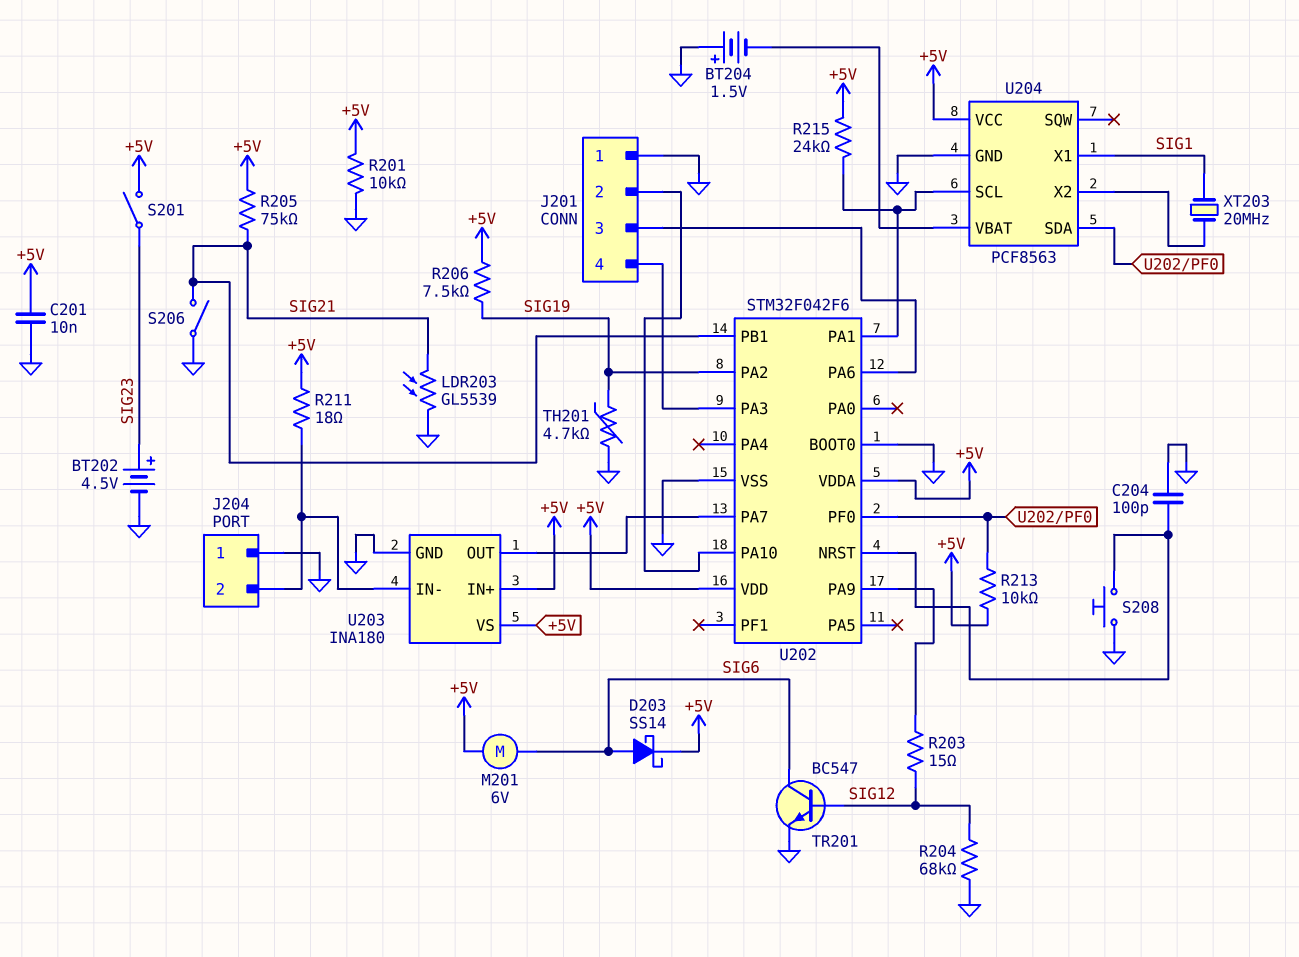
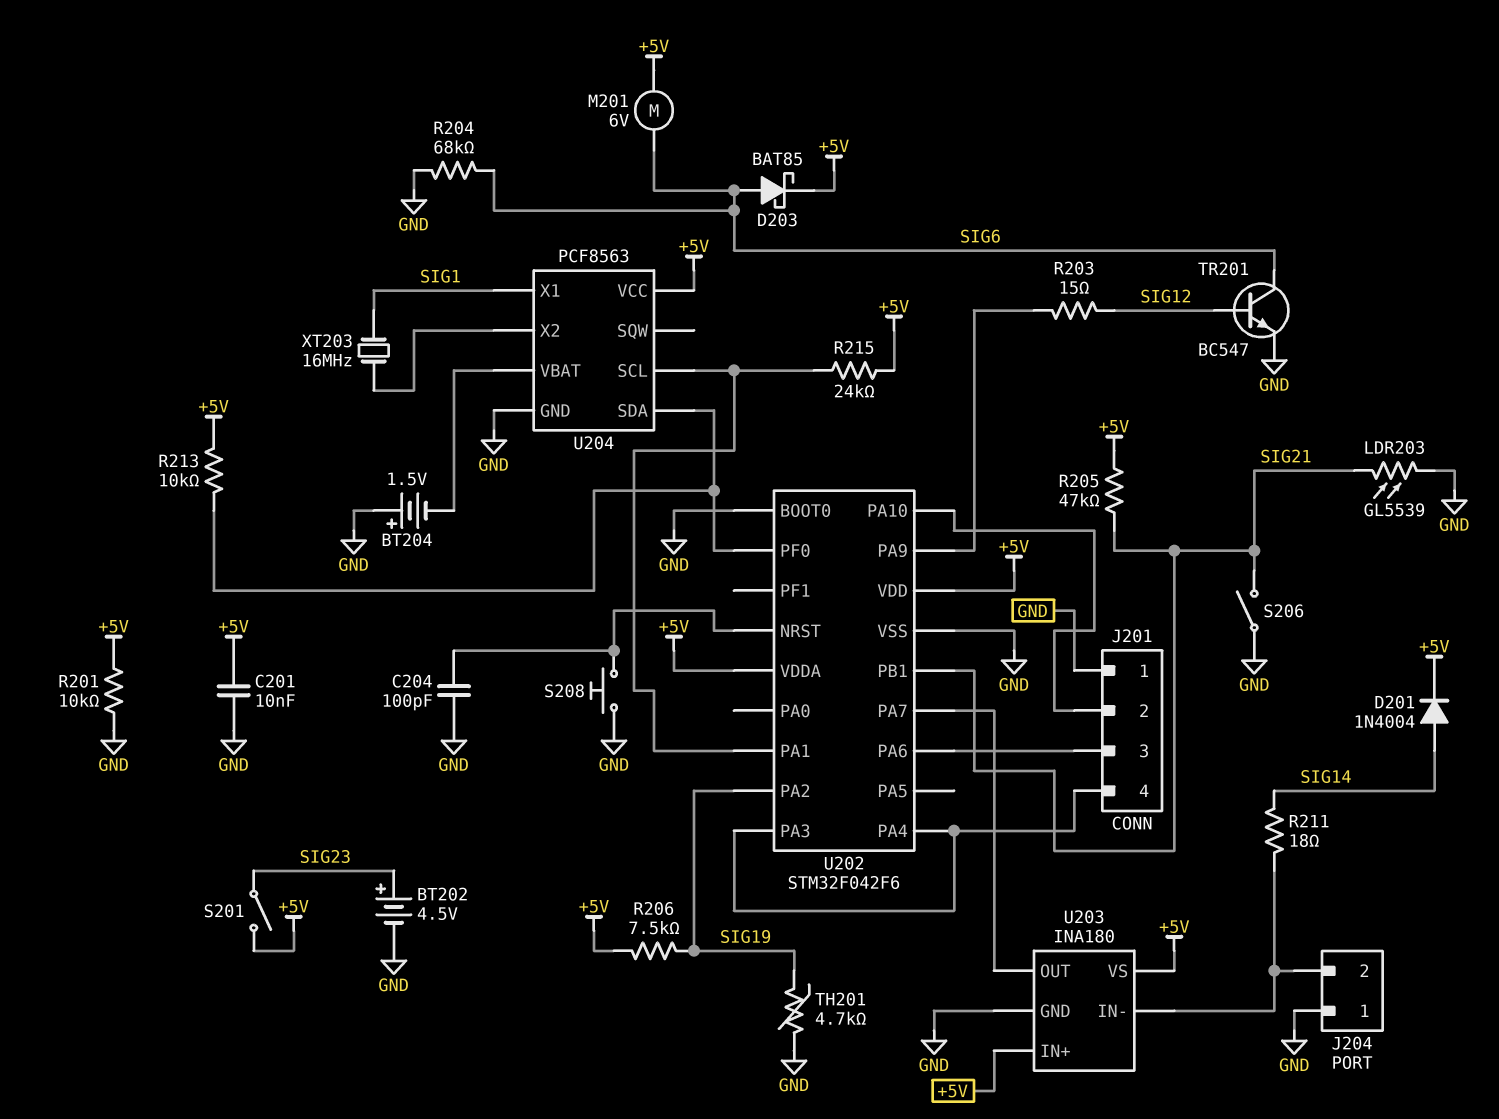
D201: none -> diode 1N4004 (A SIG14, K +5V)
D203: schottky SS14 (A SIG6, K +5V) -> schottky BAT85 (A SIG6, K +5V)
R204: 68k (GND, SIG12) -> 68k (GND, SIG6)
R205: 75k (+5V, SIG21) -> 47k (+5V, SIG21)
R211: 18 (+5V, J204/2) -> 18 (J204/2, SIG14)
U202 pin PA4: none -> J201/4
XT203: 20MHz (SIG1, U204/X2) -> 16MHz (SIG1, U204/X2)

